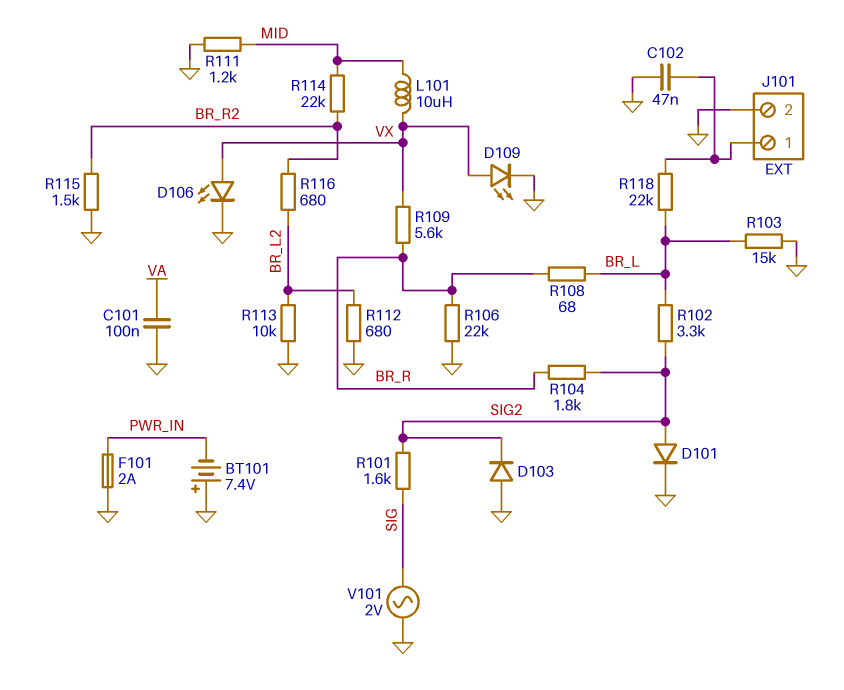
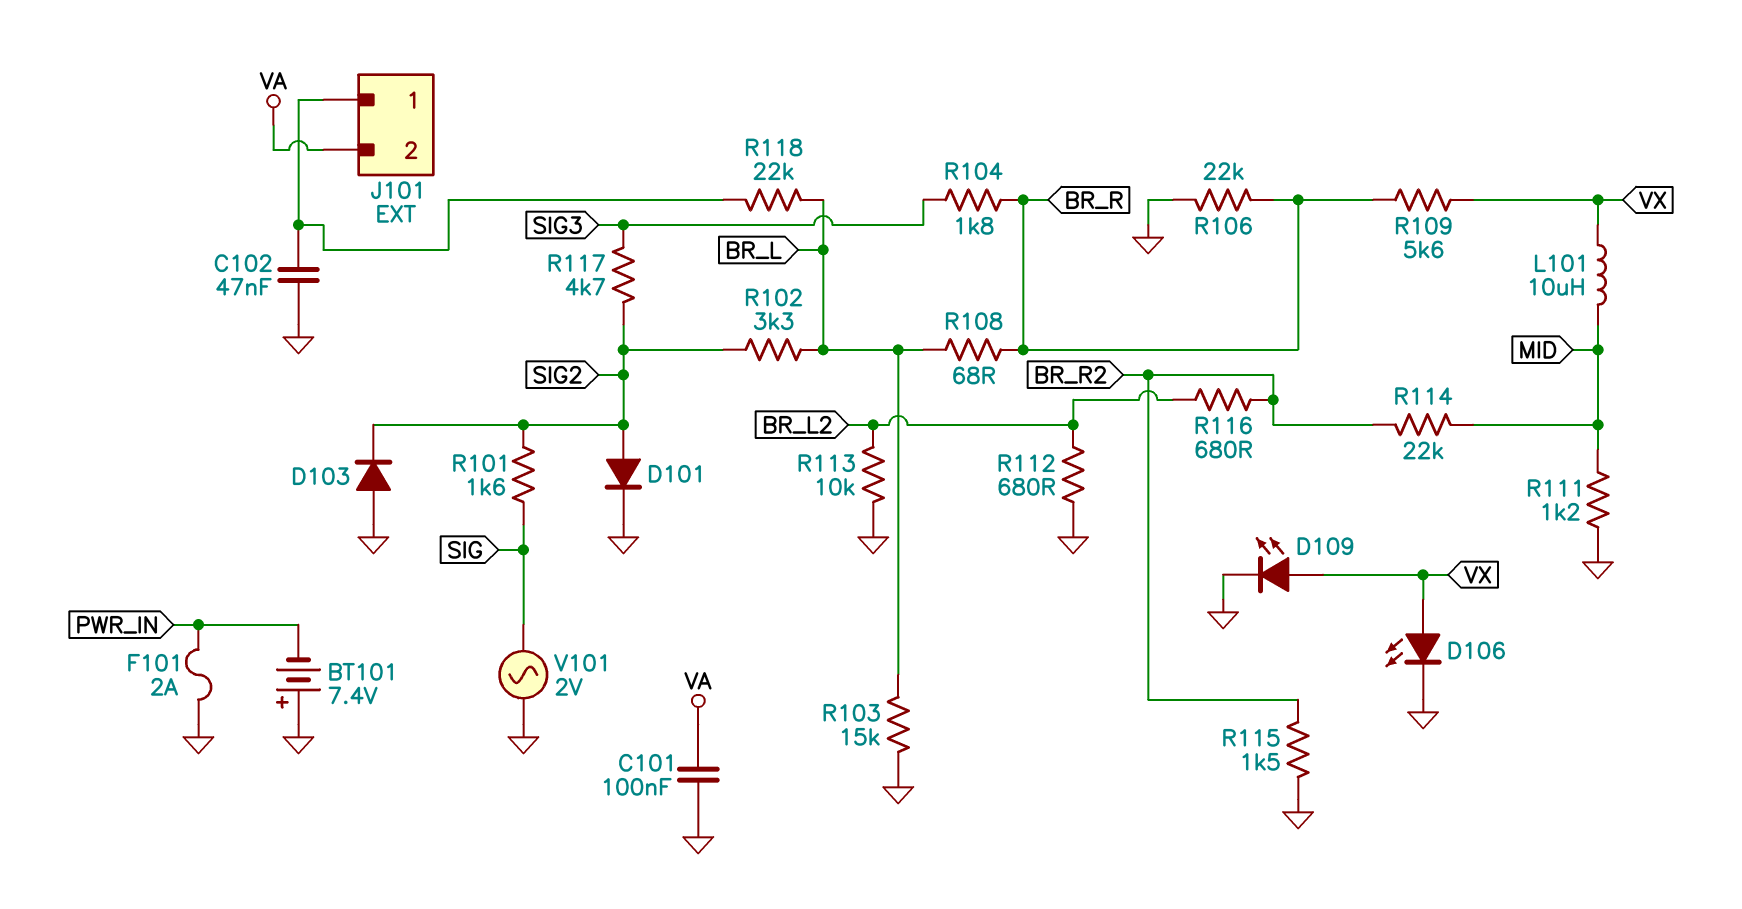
J101 pin 2: GND -> VA
R104: 1.8k (BR_R, SIG2) -> 1.8k (BR_R, SIG3)
R117: none -> 4.7k (SIG2, SIG3)

